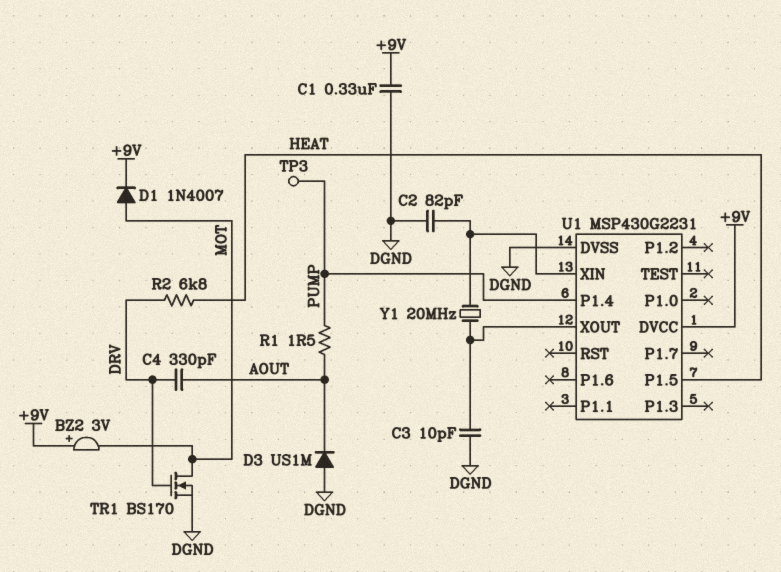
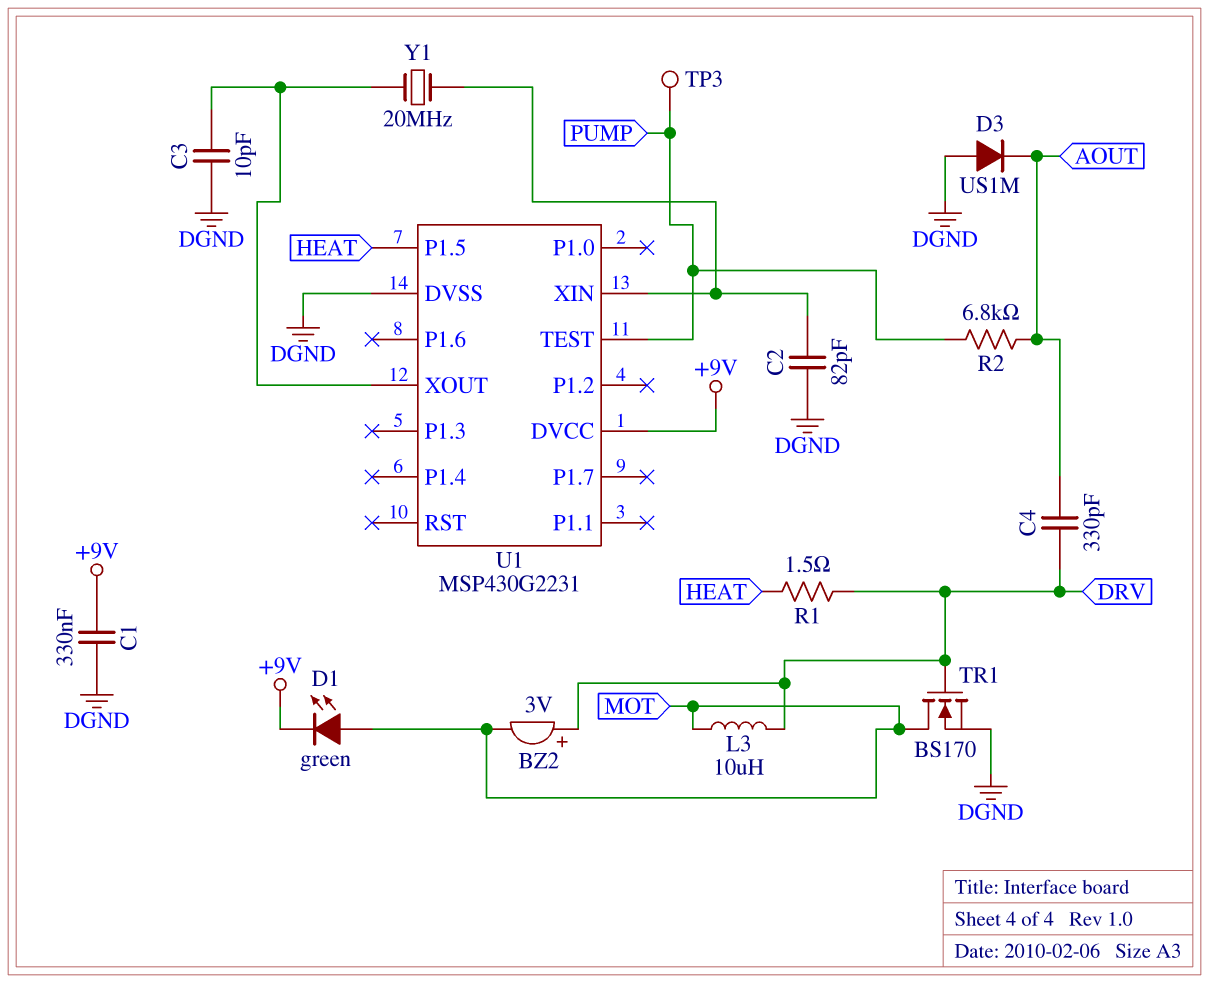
BZ2: buzzer 3V (plus +9V, minus MOT) -> buzzer 3V (plus DRV, minus MOT)
D1: diode 1N4007 (A MOT, K +9V) -> LED green (A MOT, K +9V)
L3: none -> 10uH (DRV, MOT)
R1: 1.5 (AOUT, PUMP) -> 1.5 (DRV, HEAT)
R2: 6.8k (DRV, HEAT) -> 6.8k (AOUT, PUMP)
U1 pin P1.4: PUMP -> none
U1 pin TEST: none -> PUMP

